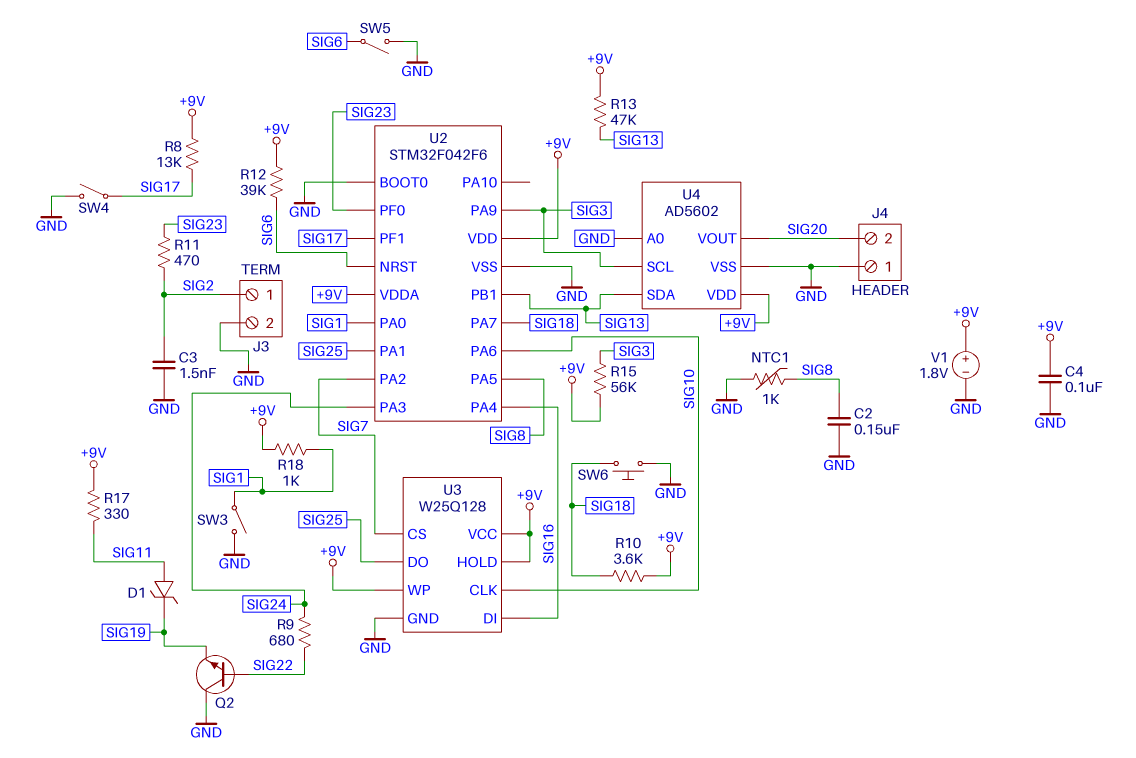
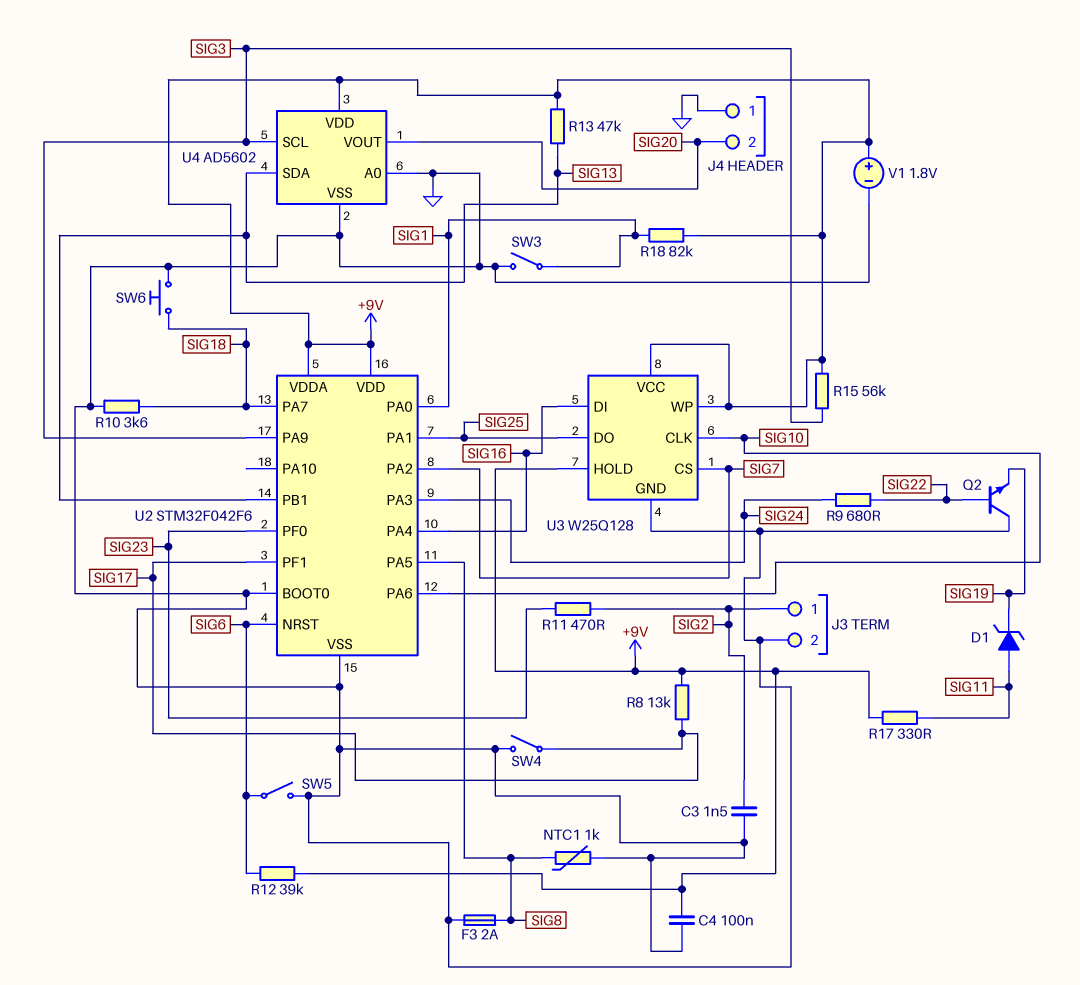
C2: 150nF (GND, SIG8) -> none
F3: none -> 2A (GND, SIG8)
R10: 3.6k (+9V, SIG18) -> 3.6k (GND, SIG18)
R18: 1k (+9V, SIG1) -> 82k (+9V, SIG1)

